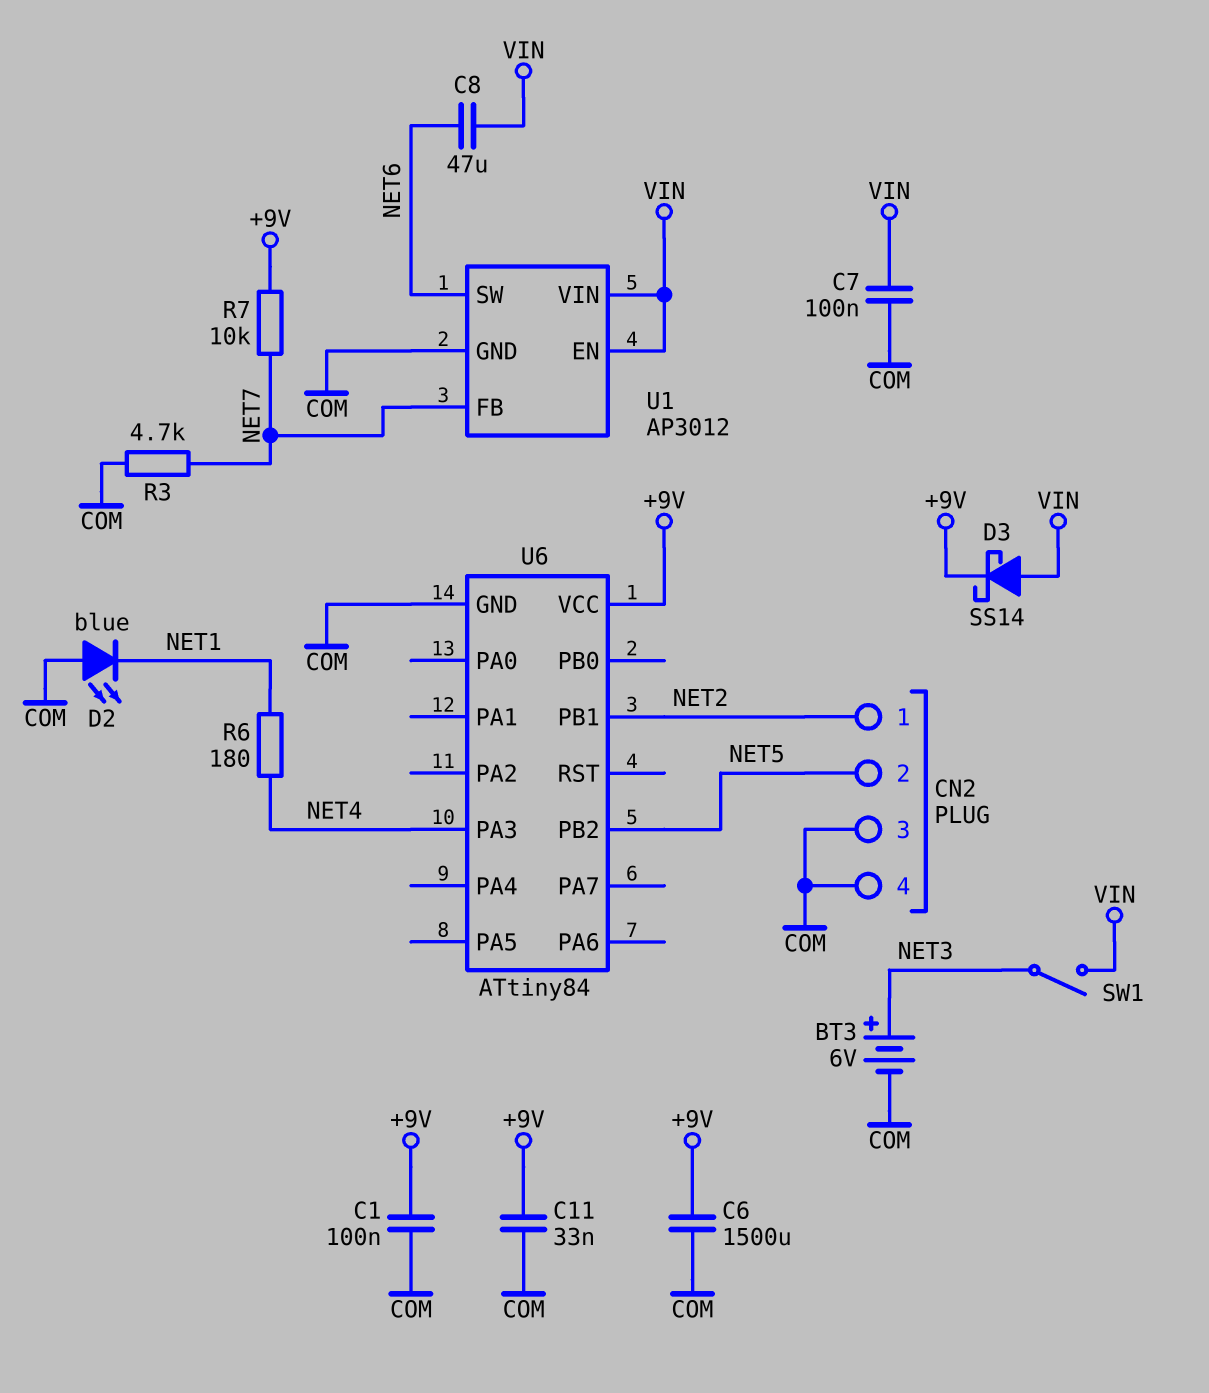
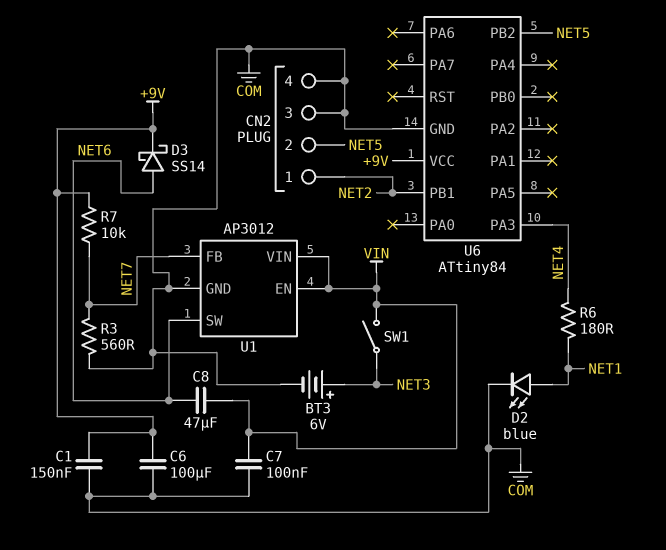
C1: 100nF (+9V, COM) -> 150nF (+9V, COM)
C6: 1500uF (+9V, COM) -> 100uF (+9V, COM)
C11: 33nF (+9V, COM) -> none
D2: LED blue (A COM, K NET1) -> LED blue (A NET1, K COM)
D3: schottky SS14 (A VIN, K +9V) -> schottky SS14 (A NET6, K +9V)
R3: 4.7k (COM, NET7) -> 560 (COM, NET7)

